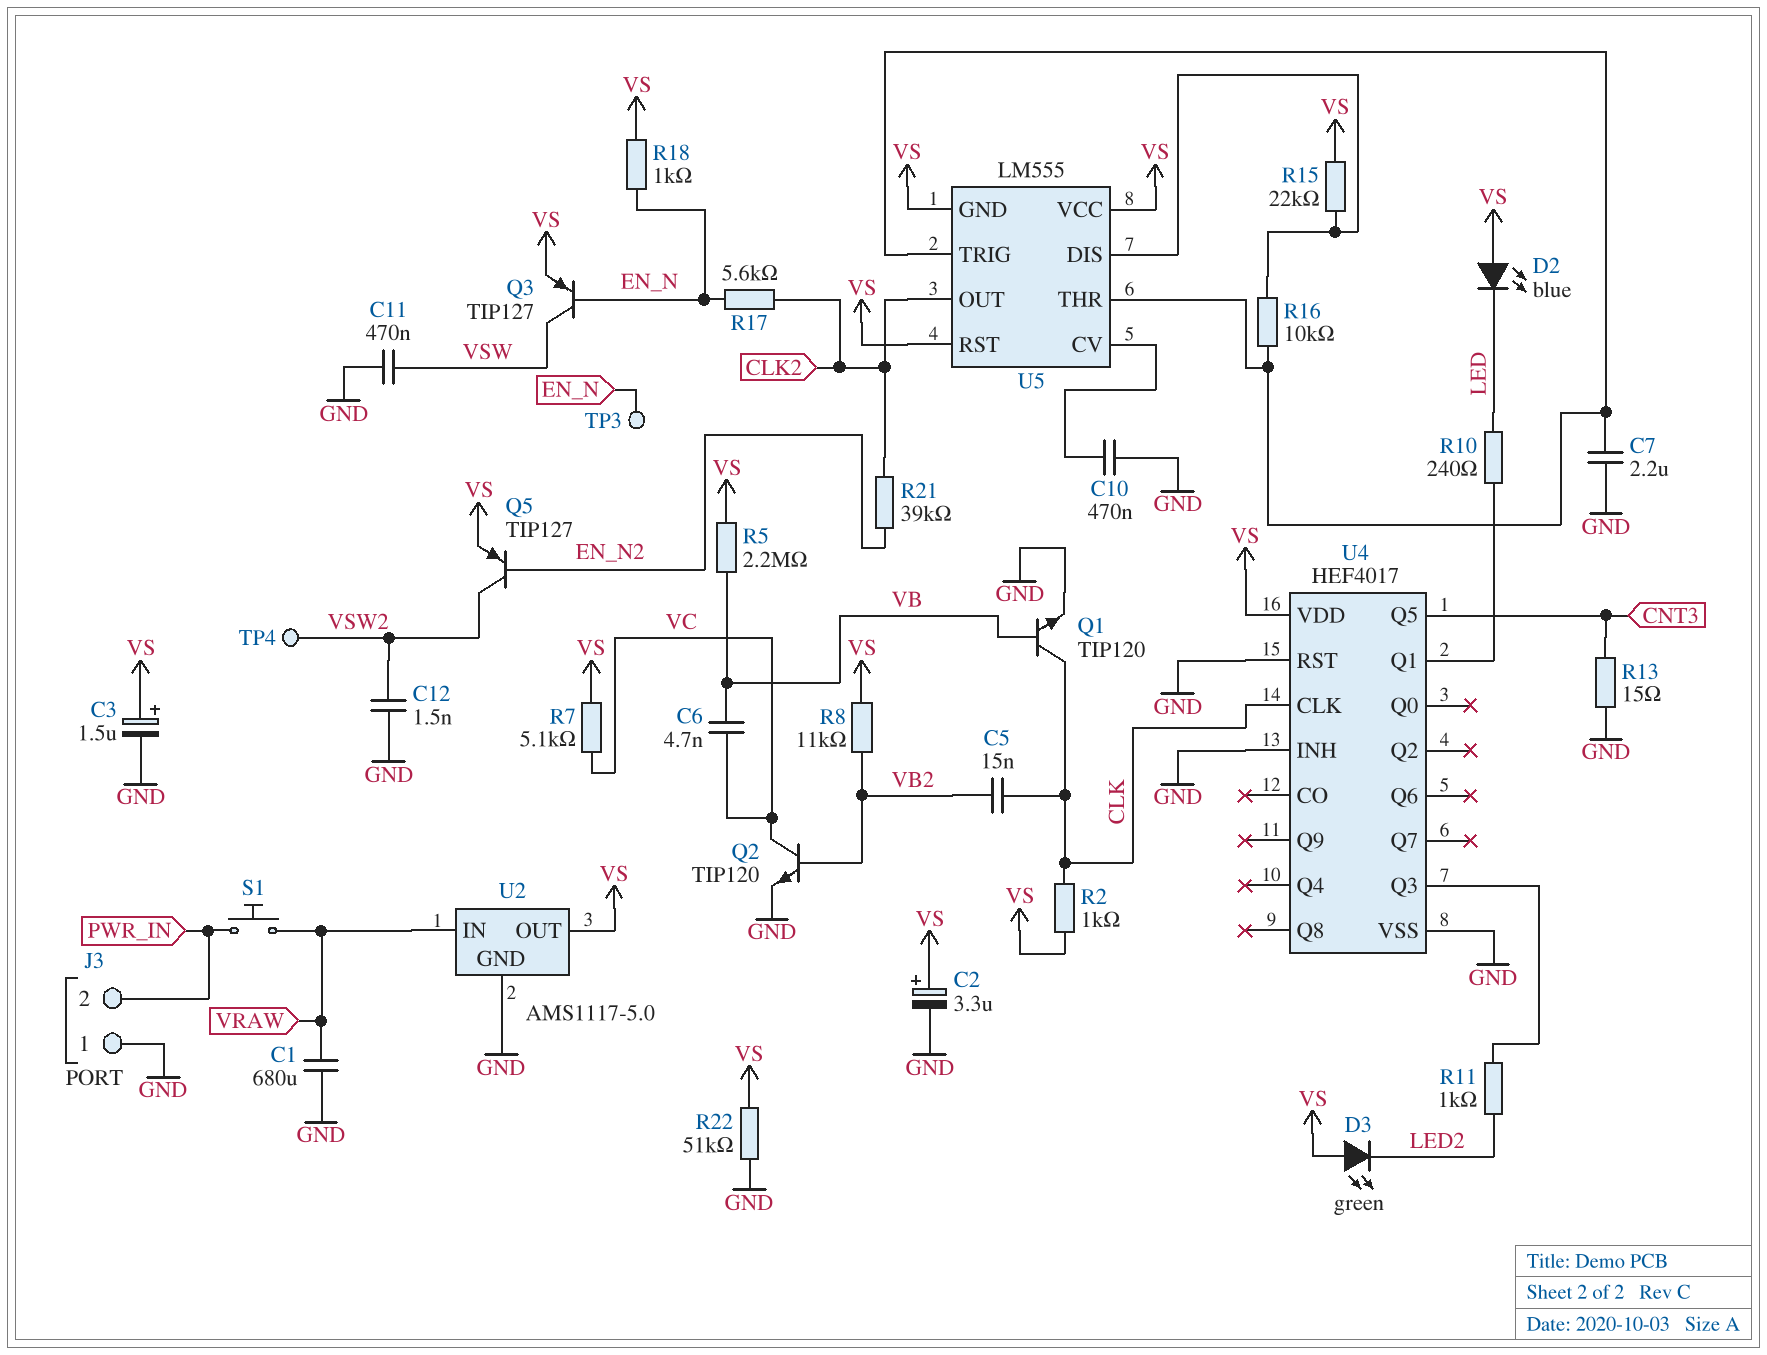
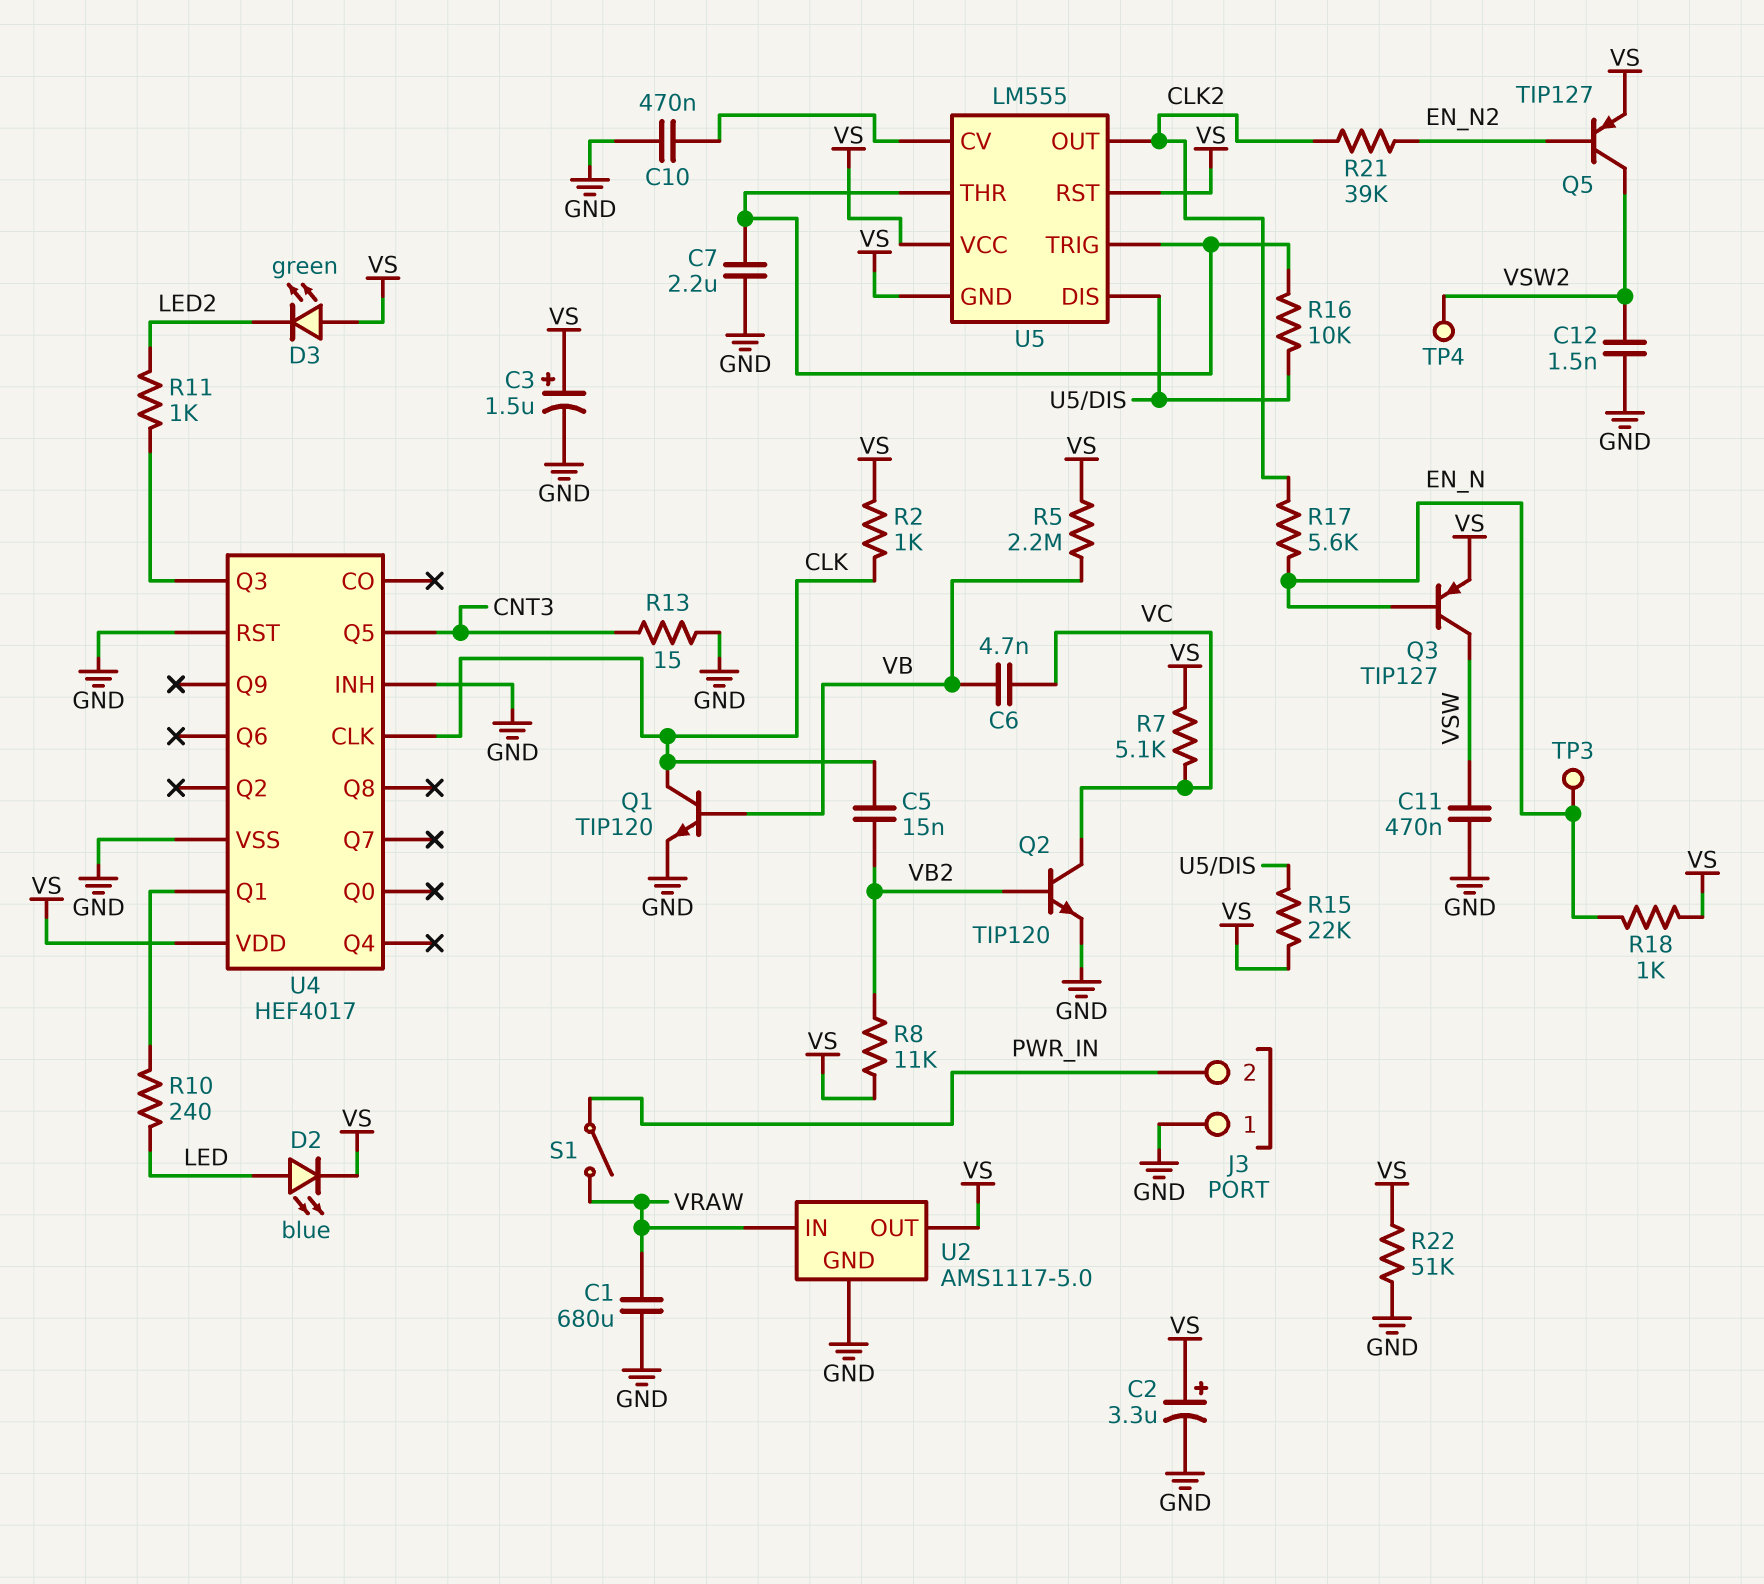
D2: LED blue (A VS, K LED) -> LED blue (A LED, K VS)
S1: button (PWR_IN, VRAW) -> switch (PWR_IN, VRAW)

